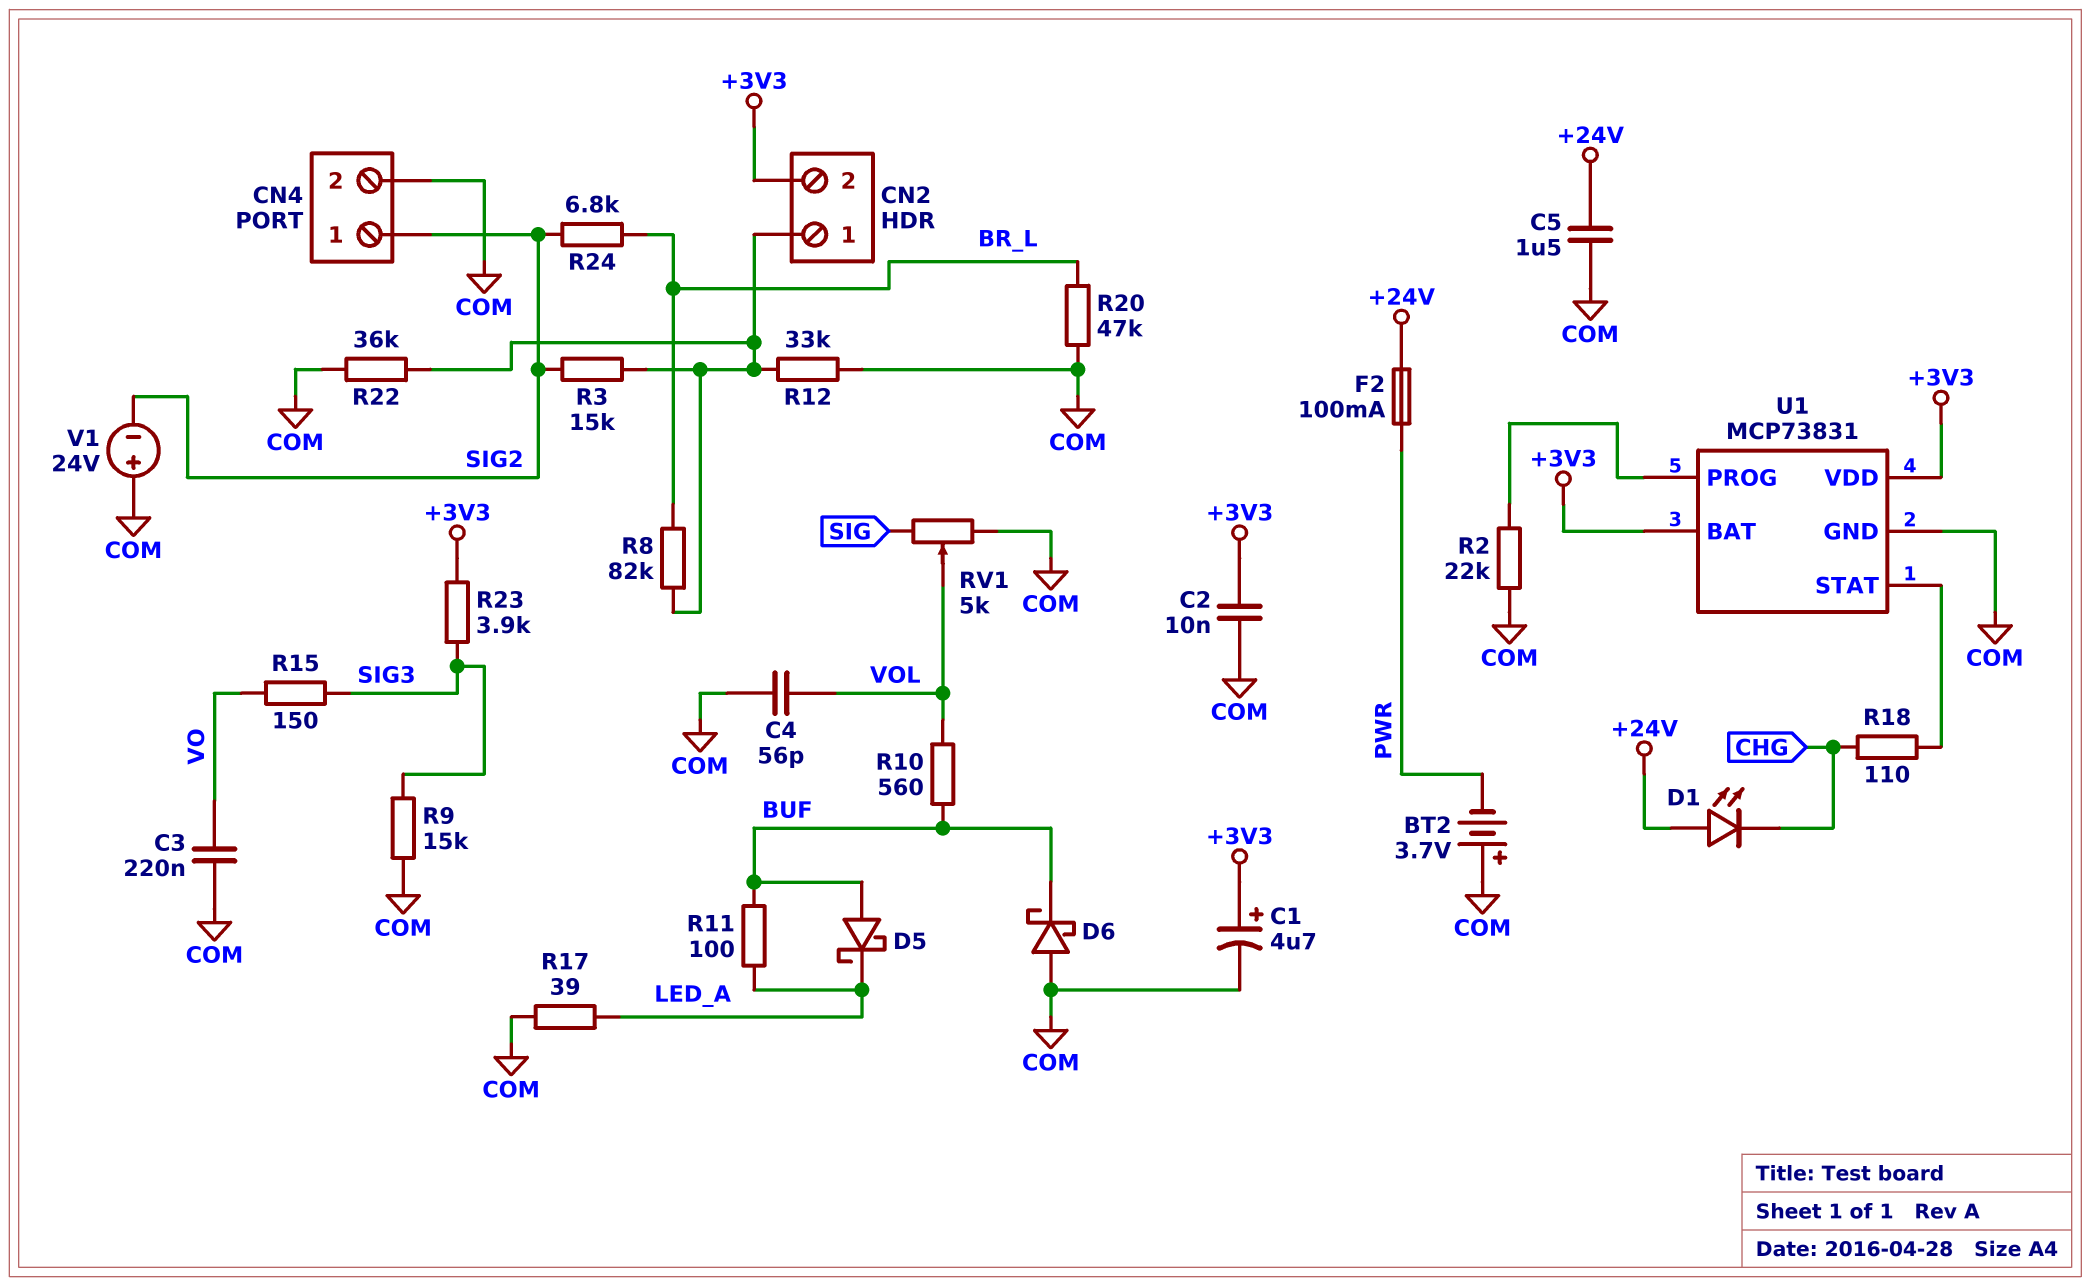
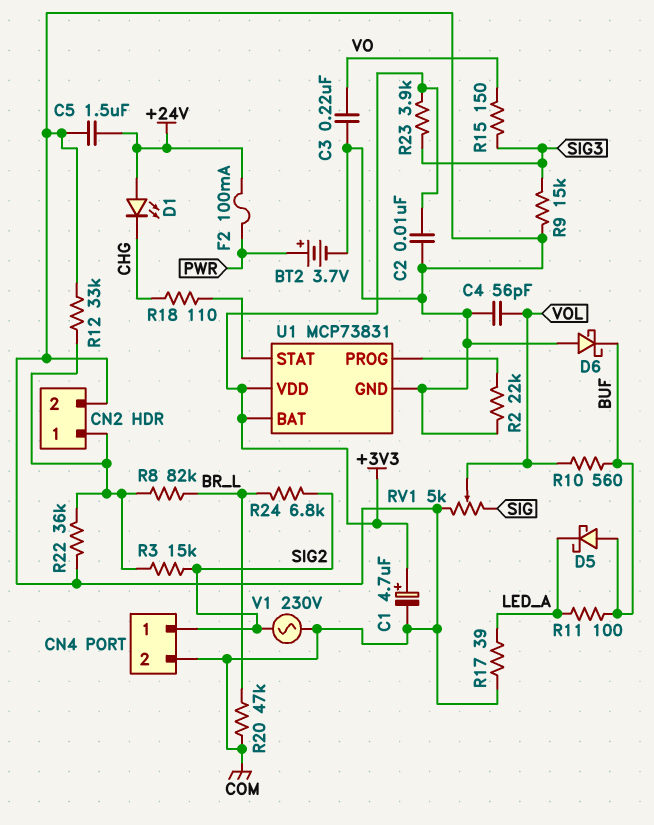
BT2: 3.7V (plus COM, minus PWR) -> 3.7V (plus PWR, minus COM)
CN2 pin 2: +3V3 -> COM
V1: 24V (plus COM, minus SIG2) -> AC 230V (COM, SIG2)

